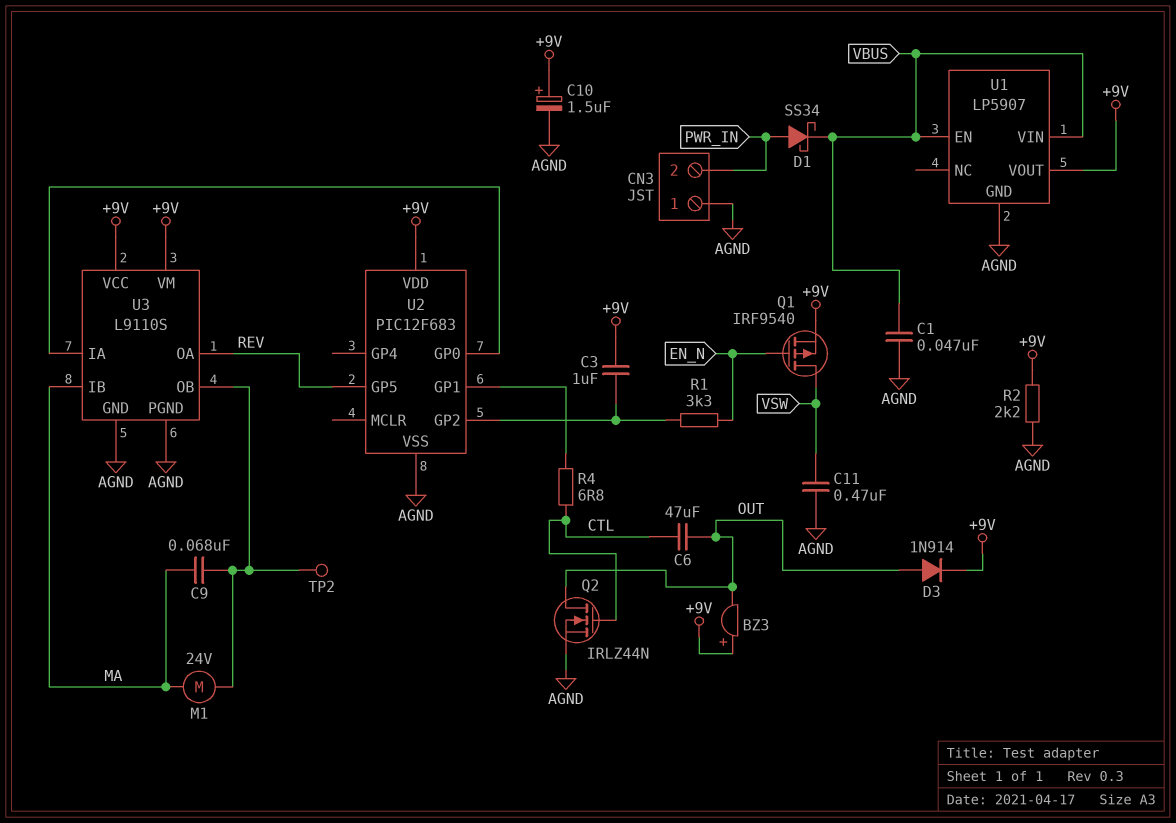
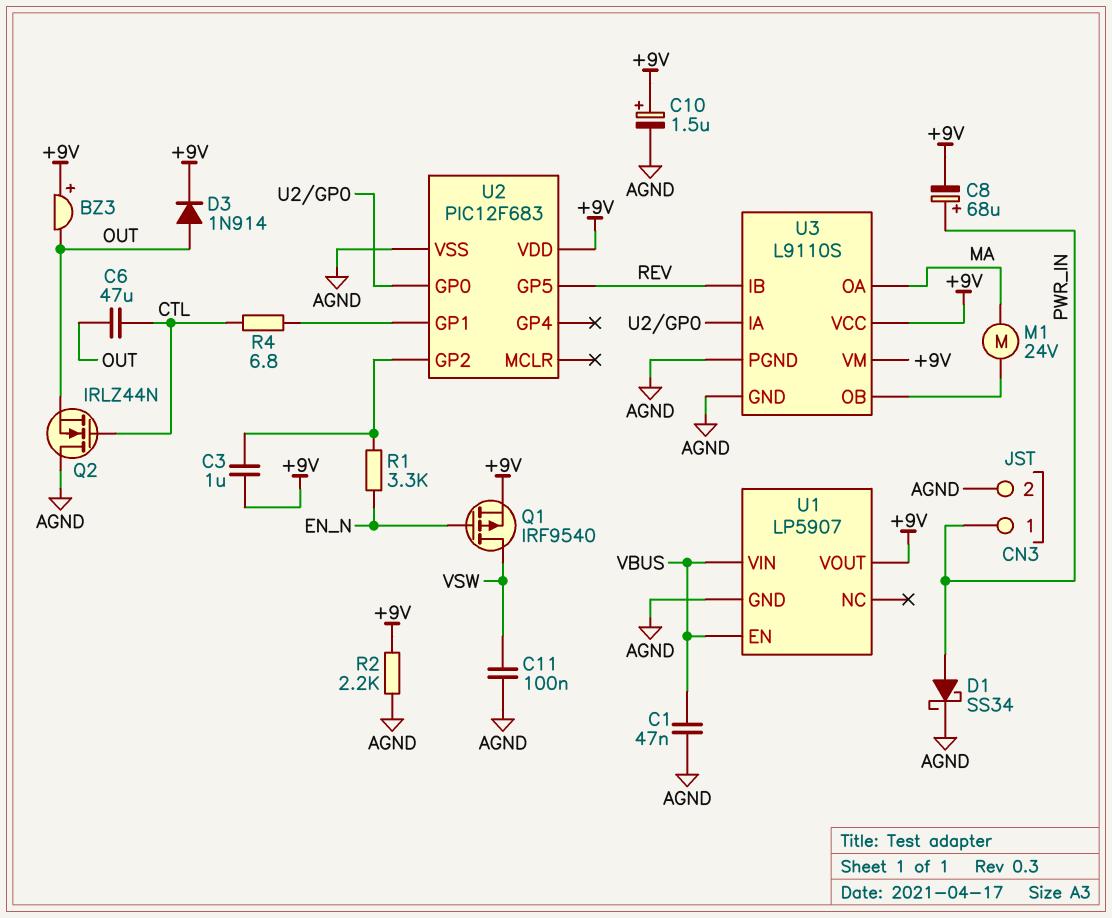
C8: none -> 68uF (plus PWR_IN, minus +9V)
C9: 68nF (MA, U3/OB) -> none
C11: 470nF (AGND, VSW) -> 100nF (AGND, VSW)
CN3 pin 1: AGND -> PWR_IN
CN3 pin 2: PWR_IN -> AGND
D1: schottky SS34 (A PWR_IN, K VBUS) -> schottky SS34 (A PWR_IN, K AGND)
Q2: NMOS IRLZ44N (G CTL, D OUT, S AGND) -> NMOS IRLZ44N (G CTL, D AGND, S OUT)
TP2: test point (U3/OB) -> none
U3 pin IB: MA -> REV
U3 pin OA: REV -> MA

